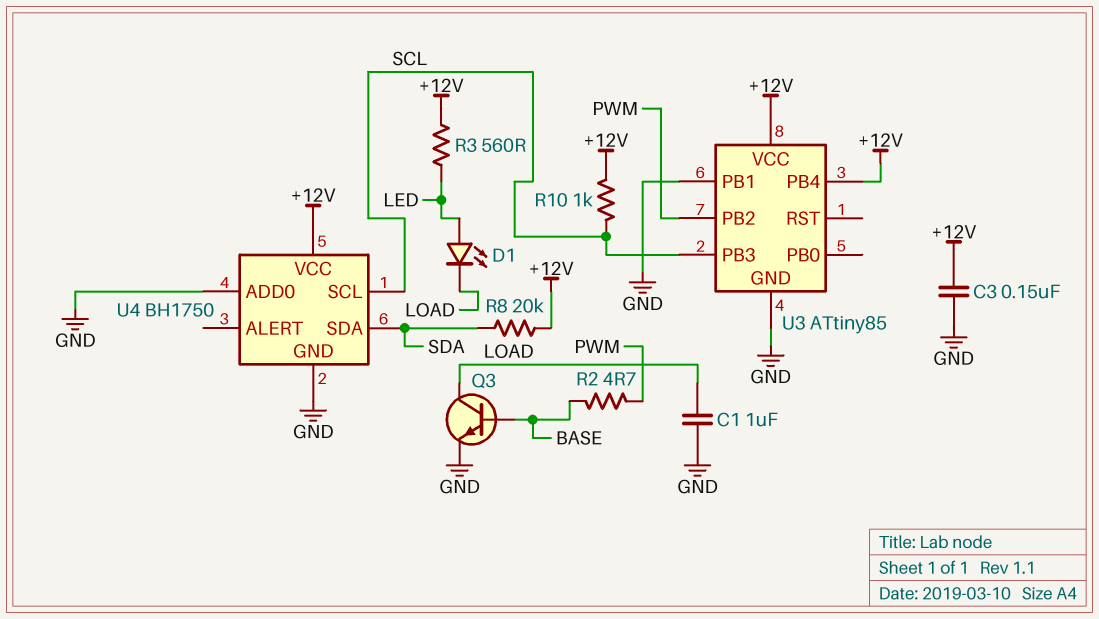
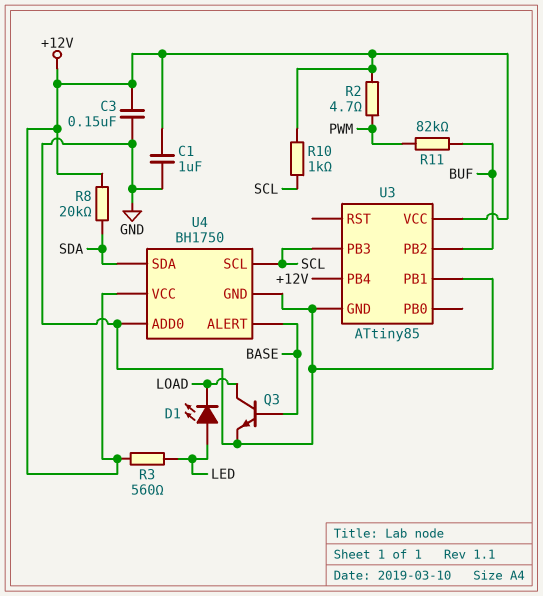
C1: 1uF (GND, LOAD) -> 1uF (+12V, GND)
R2: 4.7 (BASE, PWM) -> 4.7 (+12V, PWM)
R11: none -> 82k (BUF, PWM)
U3 pin PB2: PWM -> BUF
U4 pin ALERT: none -> BASE

